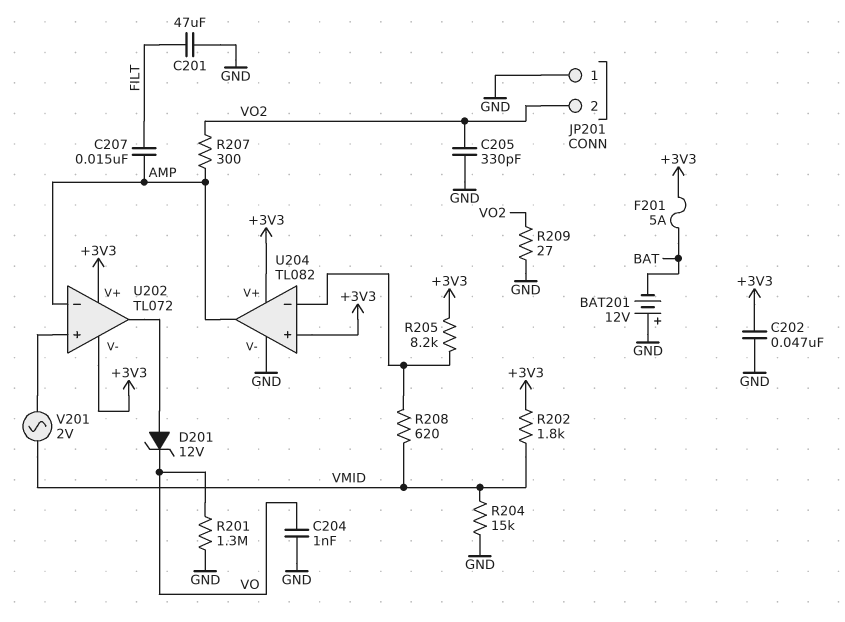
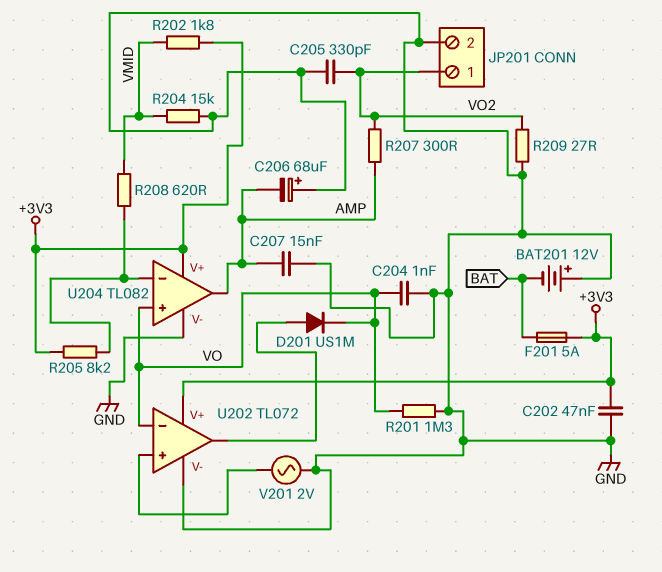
C201: 47uF (FILT, GND) -> none
C206: none -> 68uF (plus GND, minus AMP)
C207: 15nF (AMP, FILT) -> 15nF (AMP, GND)
D201: zener 12V (A U202/out, K VO) -> diode US1M (A U202/out, K VO)
JP201 pin 1: GND -> VO2
JP201 pin 2: VO2 -> GND
U202 pin V-: +3V3 -> GND
U202 pin in-: AMP -> VO
U204 pin in+: +3V3 -> VO
V201: AC 2V (U202/in+, VMID) -> AC 2V (GND, U202/in+)

